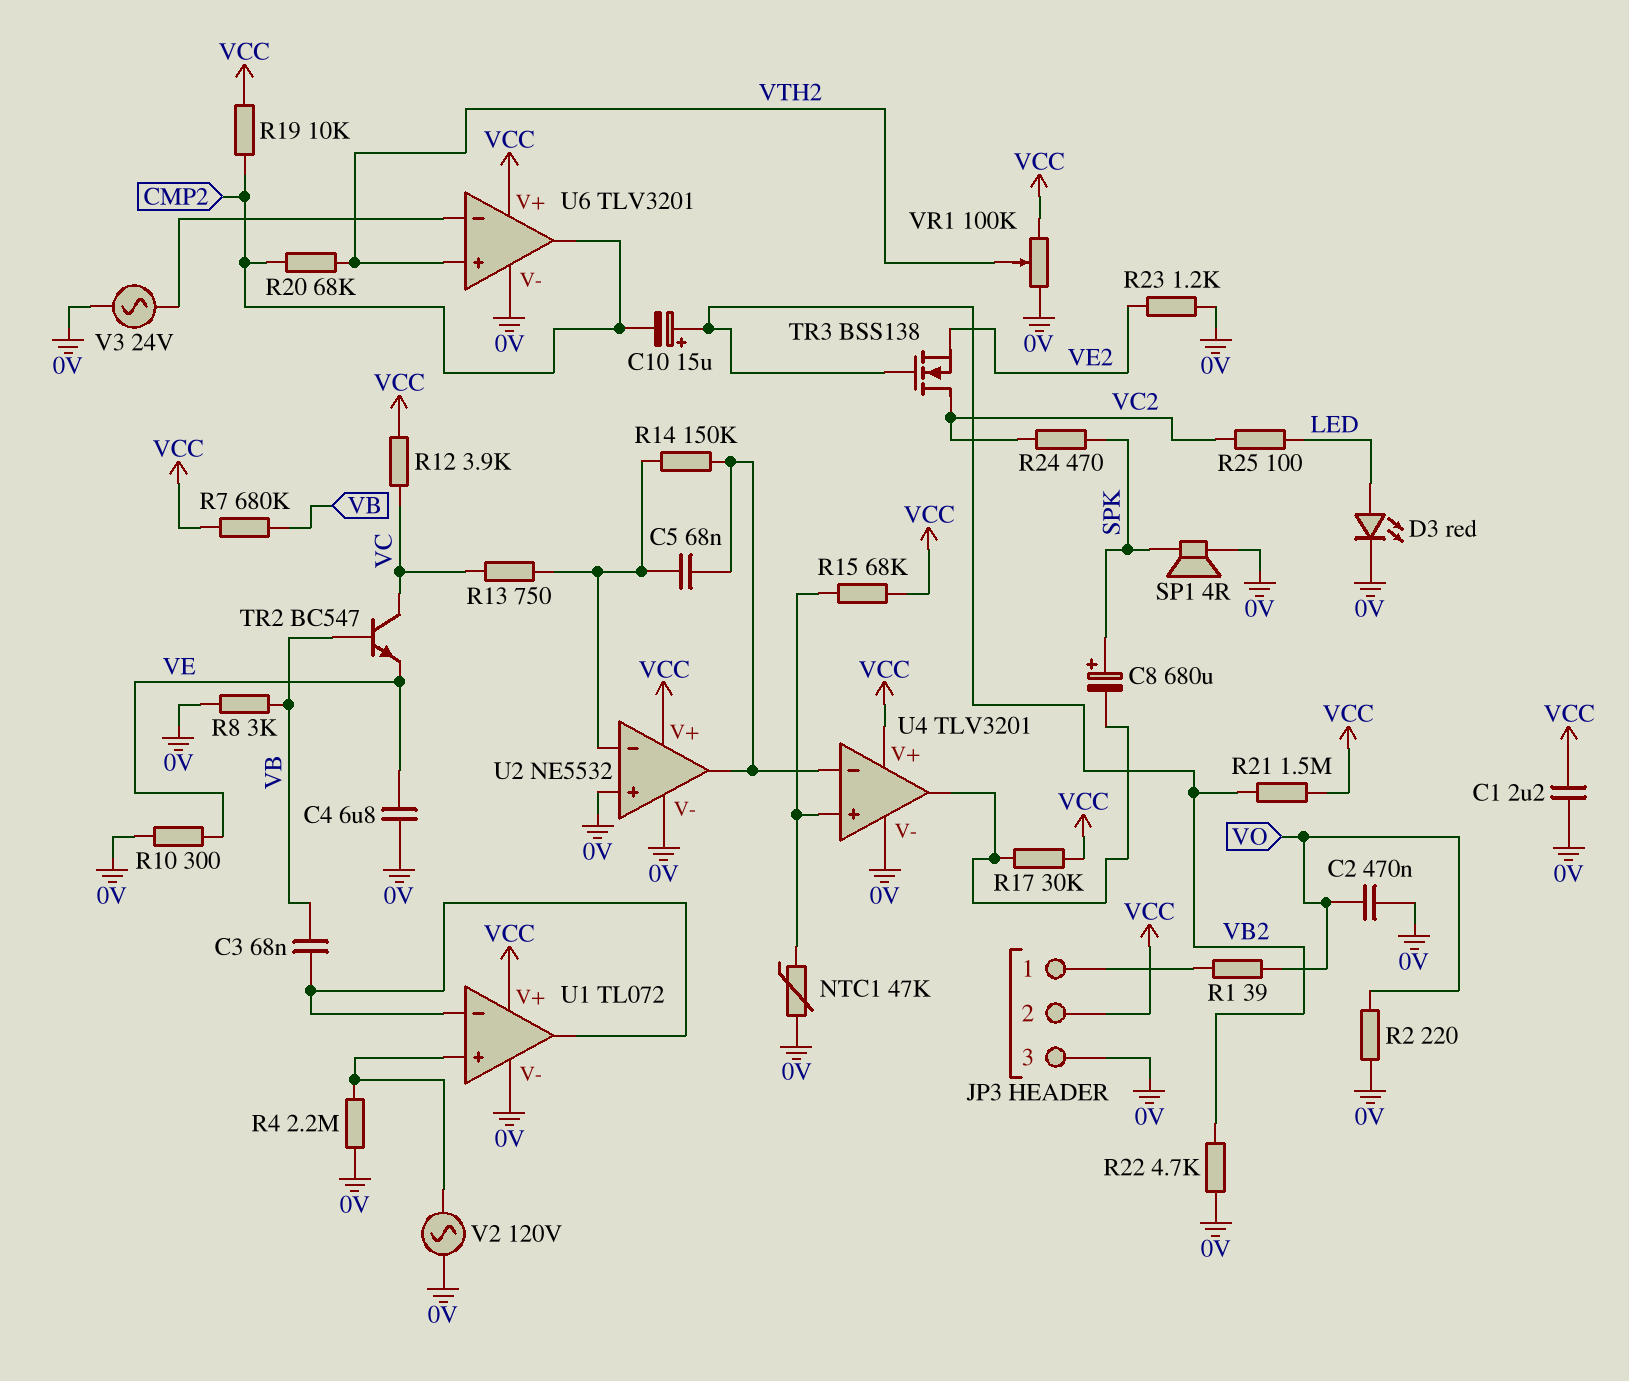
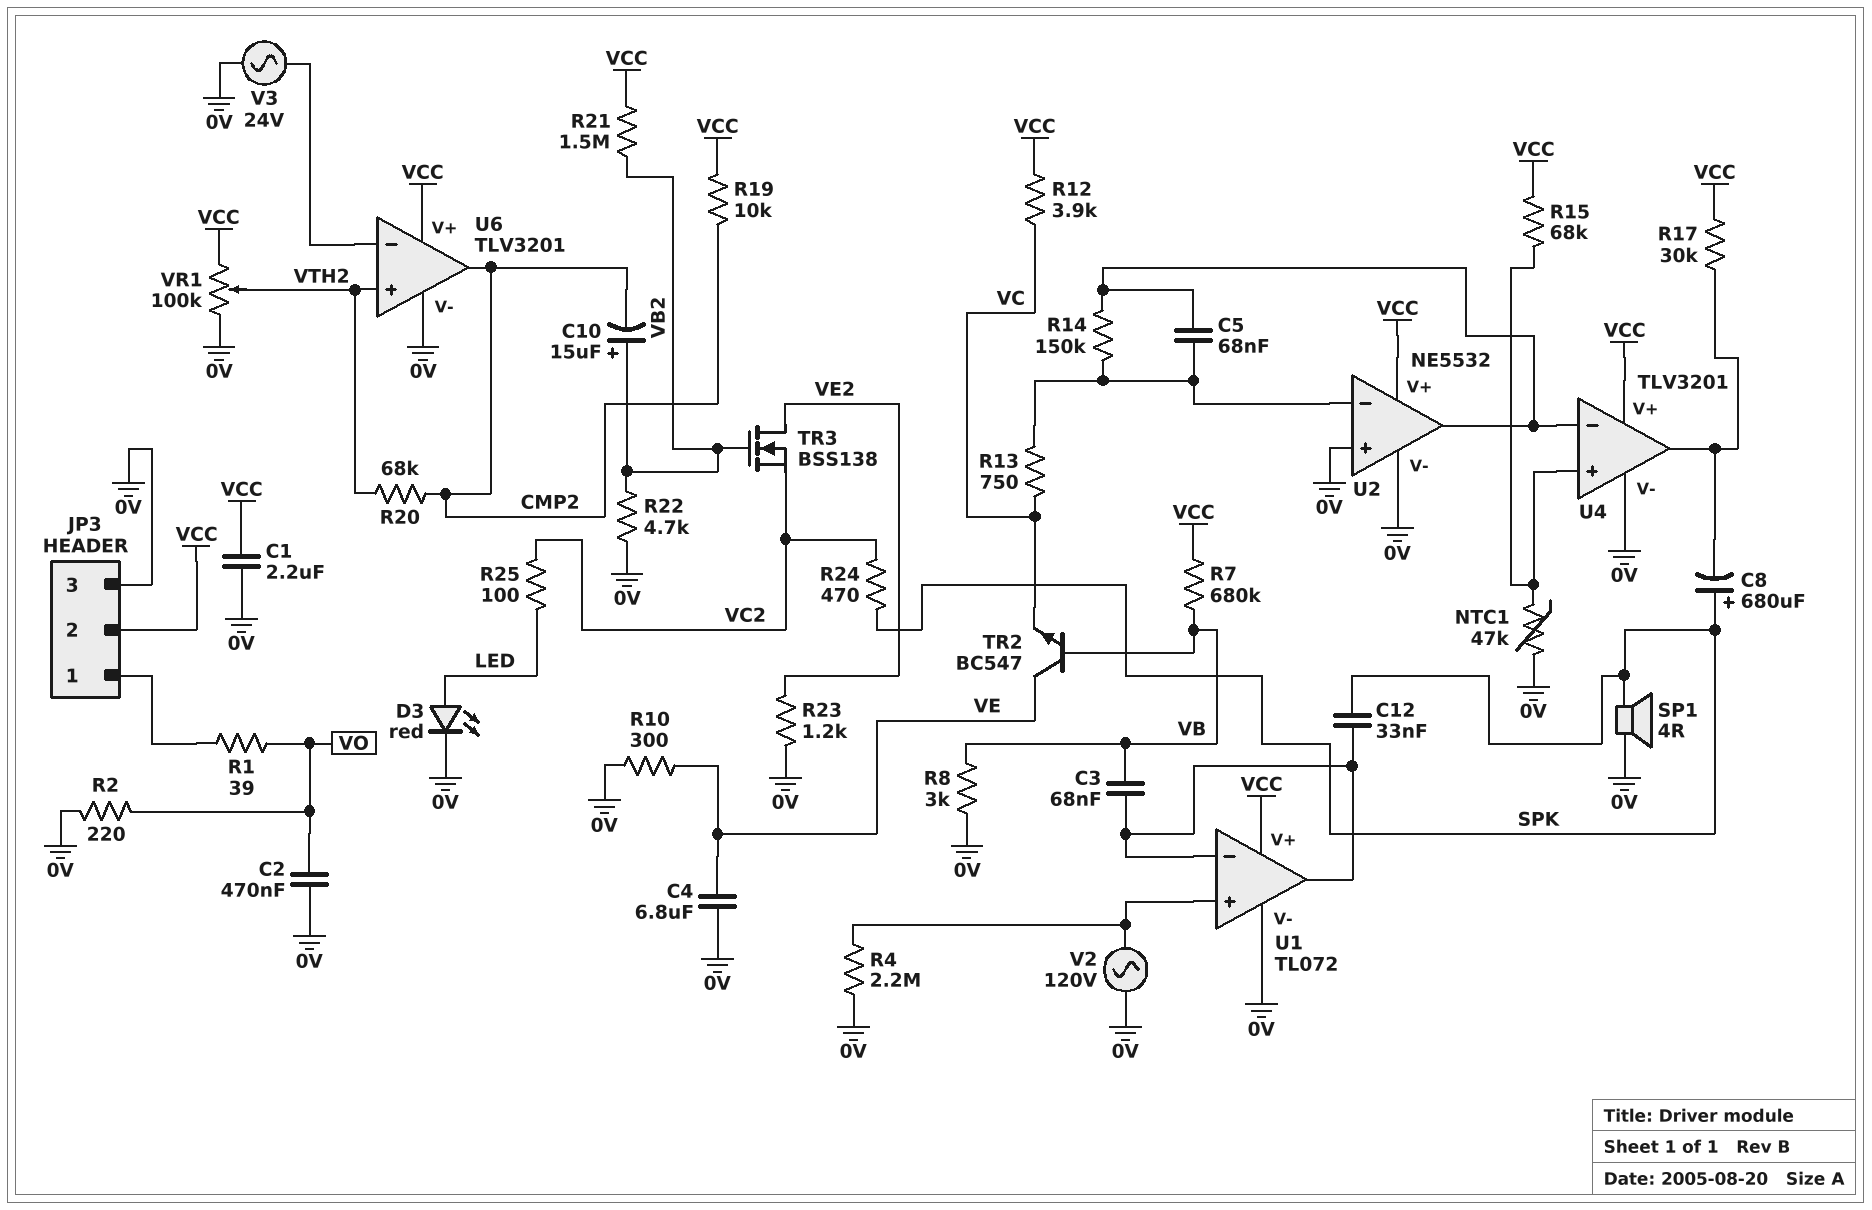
C12: none -> 33nF (SPK, U1/in-)
TR2: NPN BC547 (B VB, C VC, E VE) -> NPN BC547 (B VB, C VE, E VC)
TR3: NMOS BSS138 (G VB2, D VC2, S VE2) -> NMOS BSS138 (G VB2, D VE2, S VC2)

